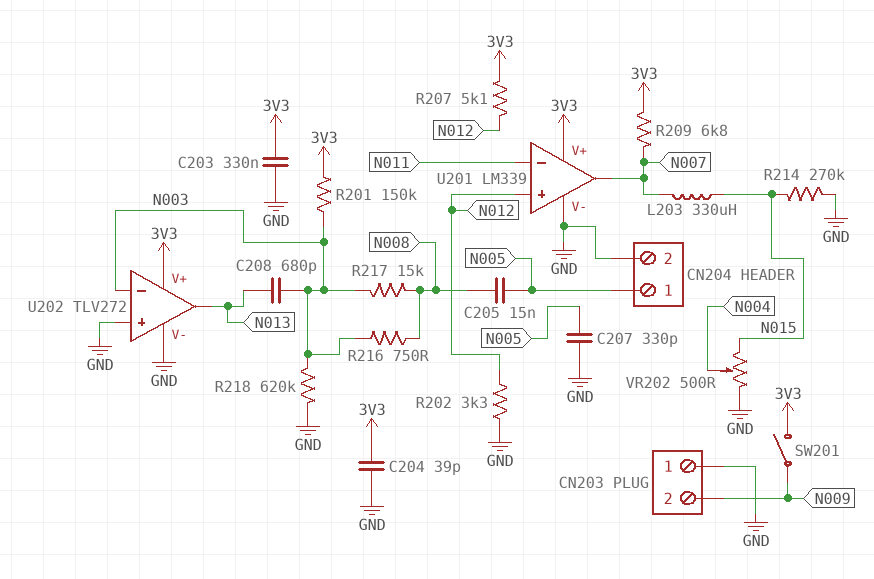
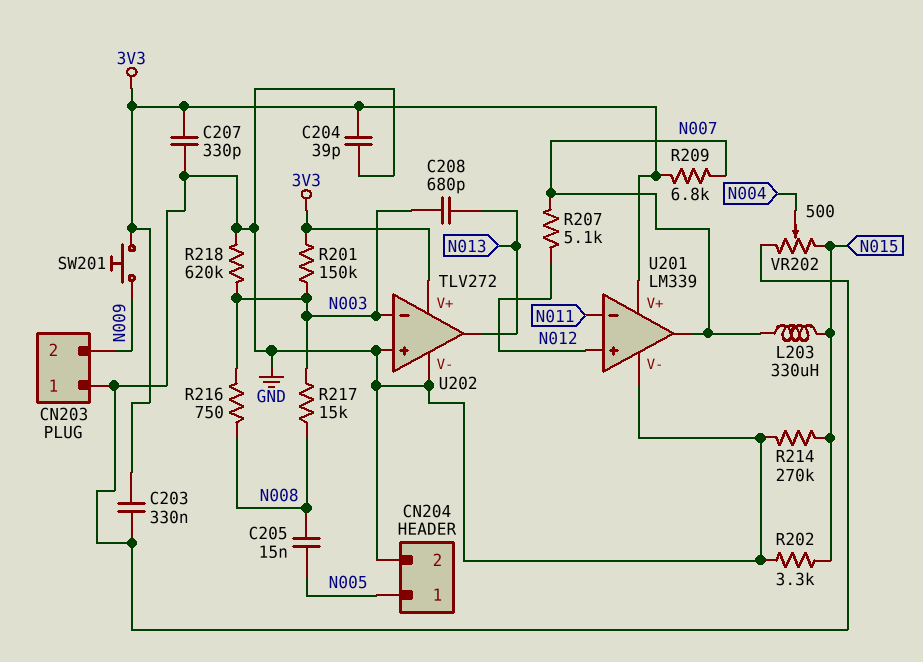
C207: 330pF (GND, N005) -> 330pF (3V3, GND)
R202: 3.3k (GND, N012) -> 3.3k (GND, N015)
R207: 5.1k (3V3, N012) -> 5.1k (N007, N012)
SW201: switch (3V3, N009) -> button (3V3, N009)

